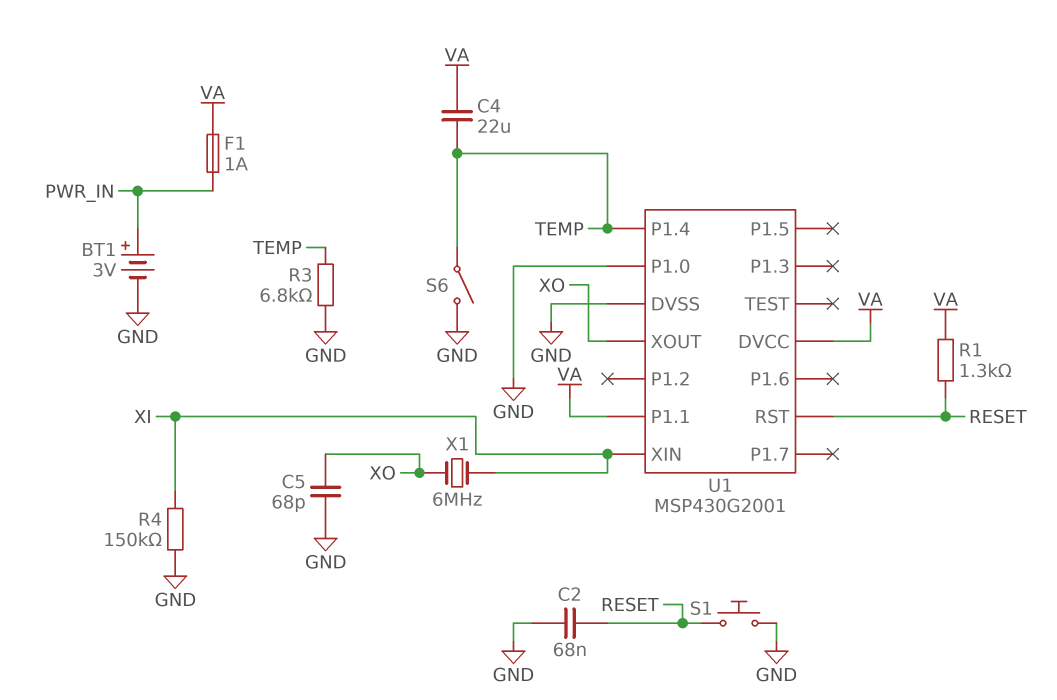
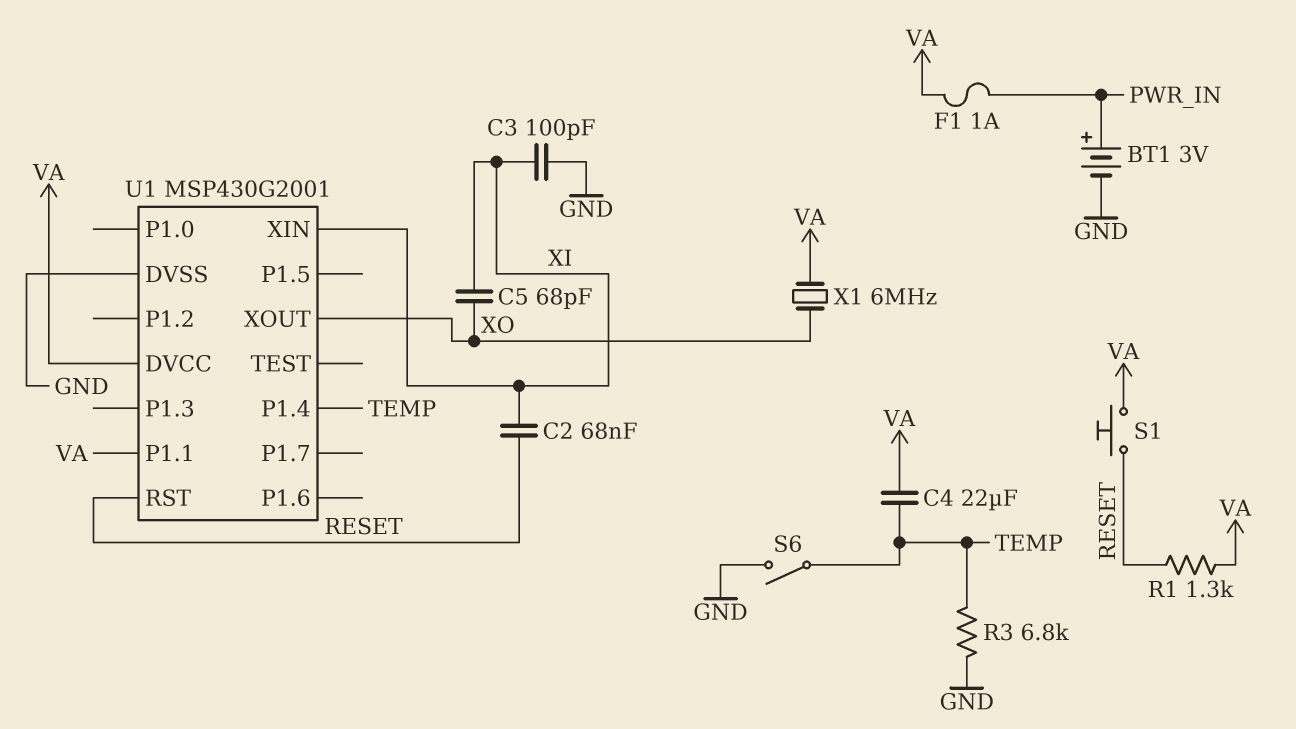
C2: 68nF (GND, RESET) -> 68nF (RESET, XI)
C3: none -> 100pF (GND, XI)
C5: 68pF (GND, XO) -> 68pF (XI, XO)
R4: 150k (GND, XI) -> none
S1: button (GND, RESET) -> button (RESET, VA)
U1 pin P1.0: GND -> none
X1: 6MHz (XI, XO) -> 6MHz (VA, XO)

